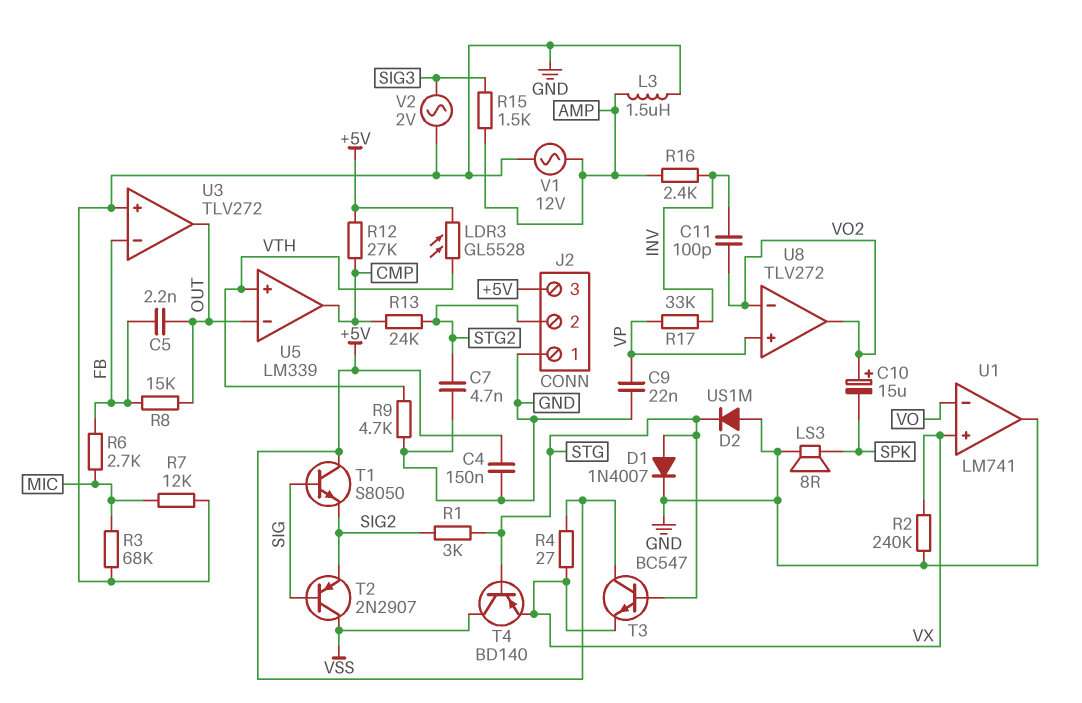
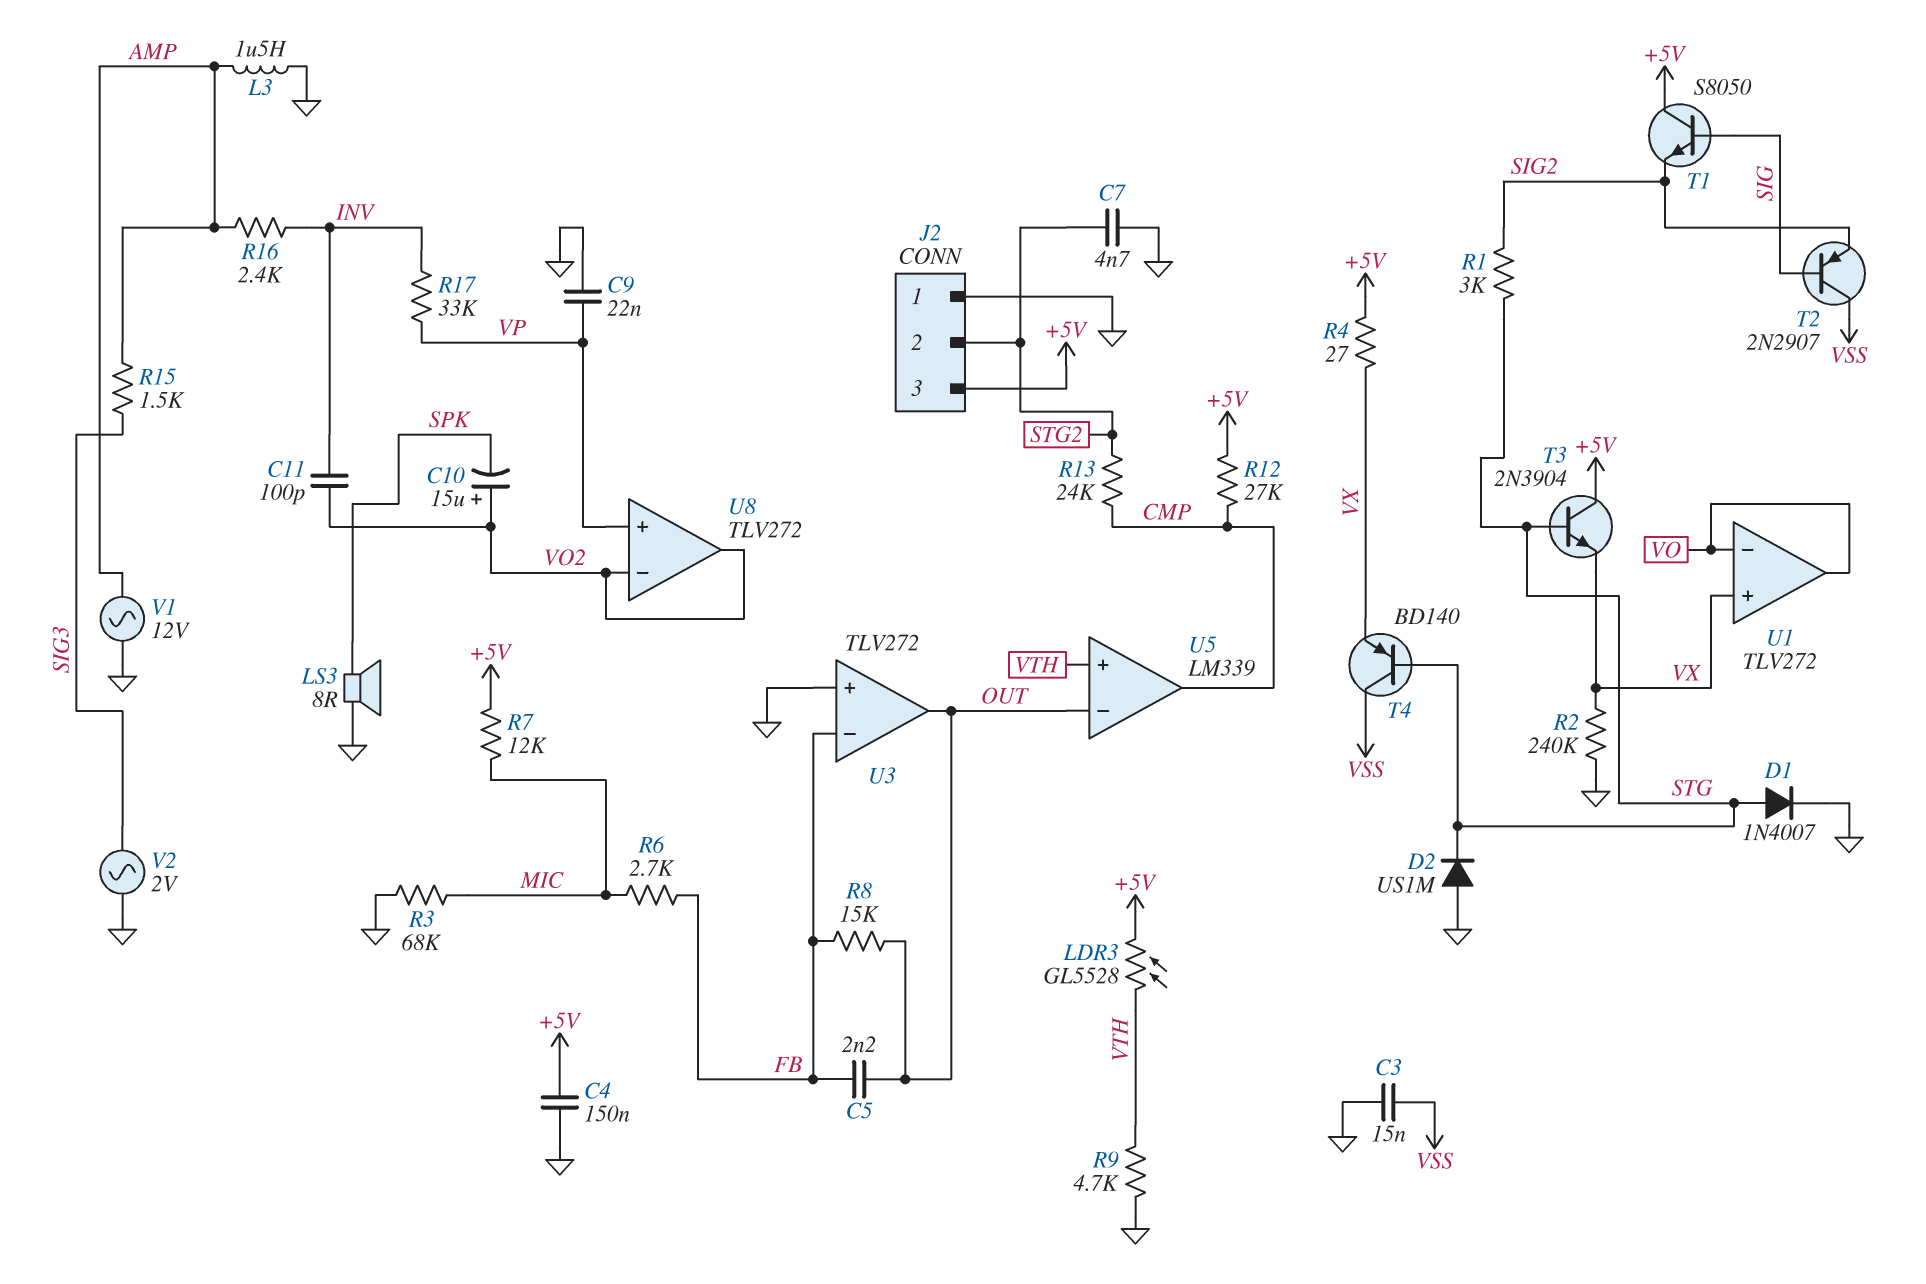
C3: none -> 15nF (GND, VSS)
R7: 12k (GND, MIC) -> 12k (+5V, MIC)
T3: NPN BC547 (B STG, C +5V, E VX) -> NPN 2N3904 (B STG, C +5V, E VX)
U1: LM741 -> TLV272
U1 pin out: GND -> VO

